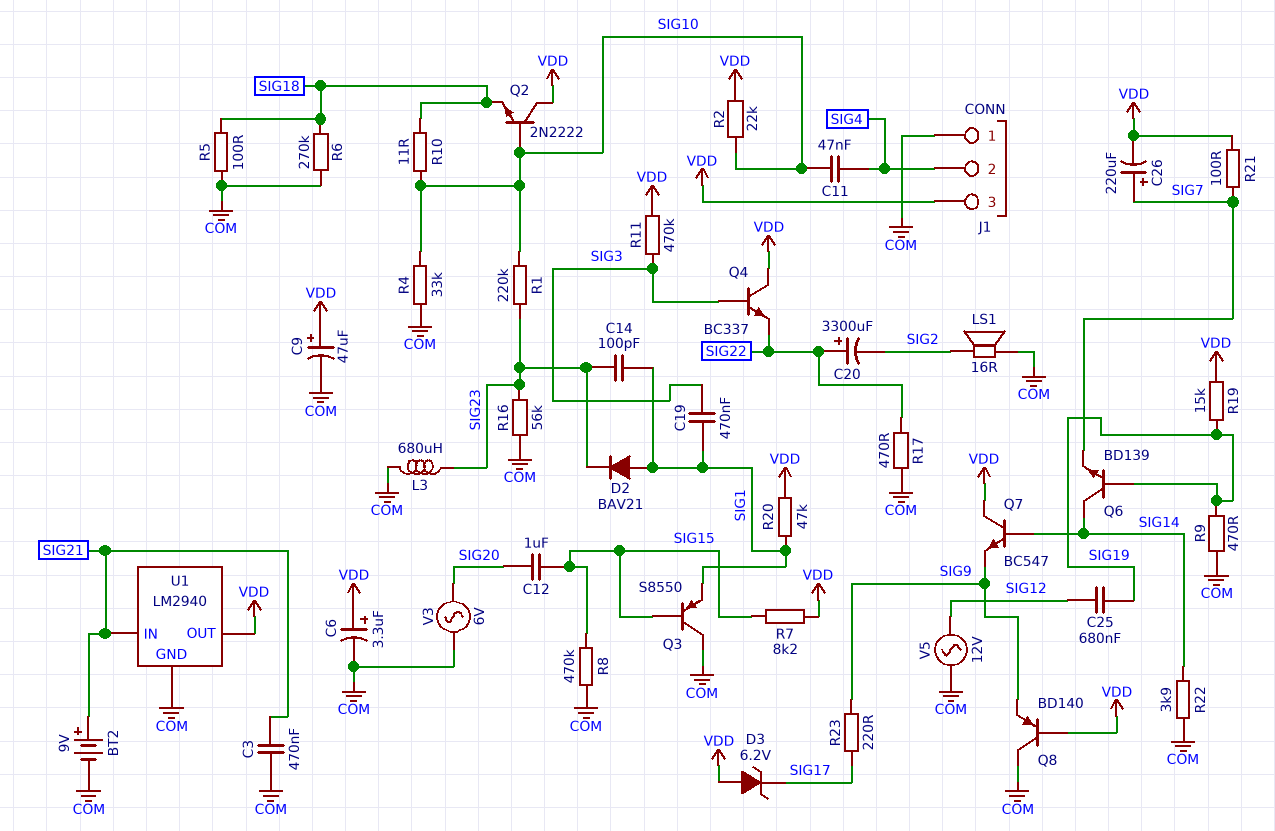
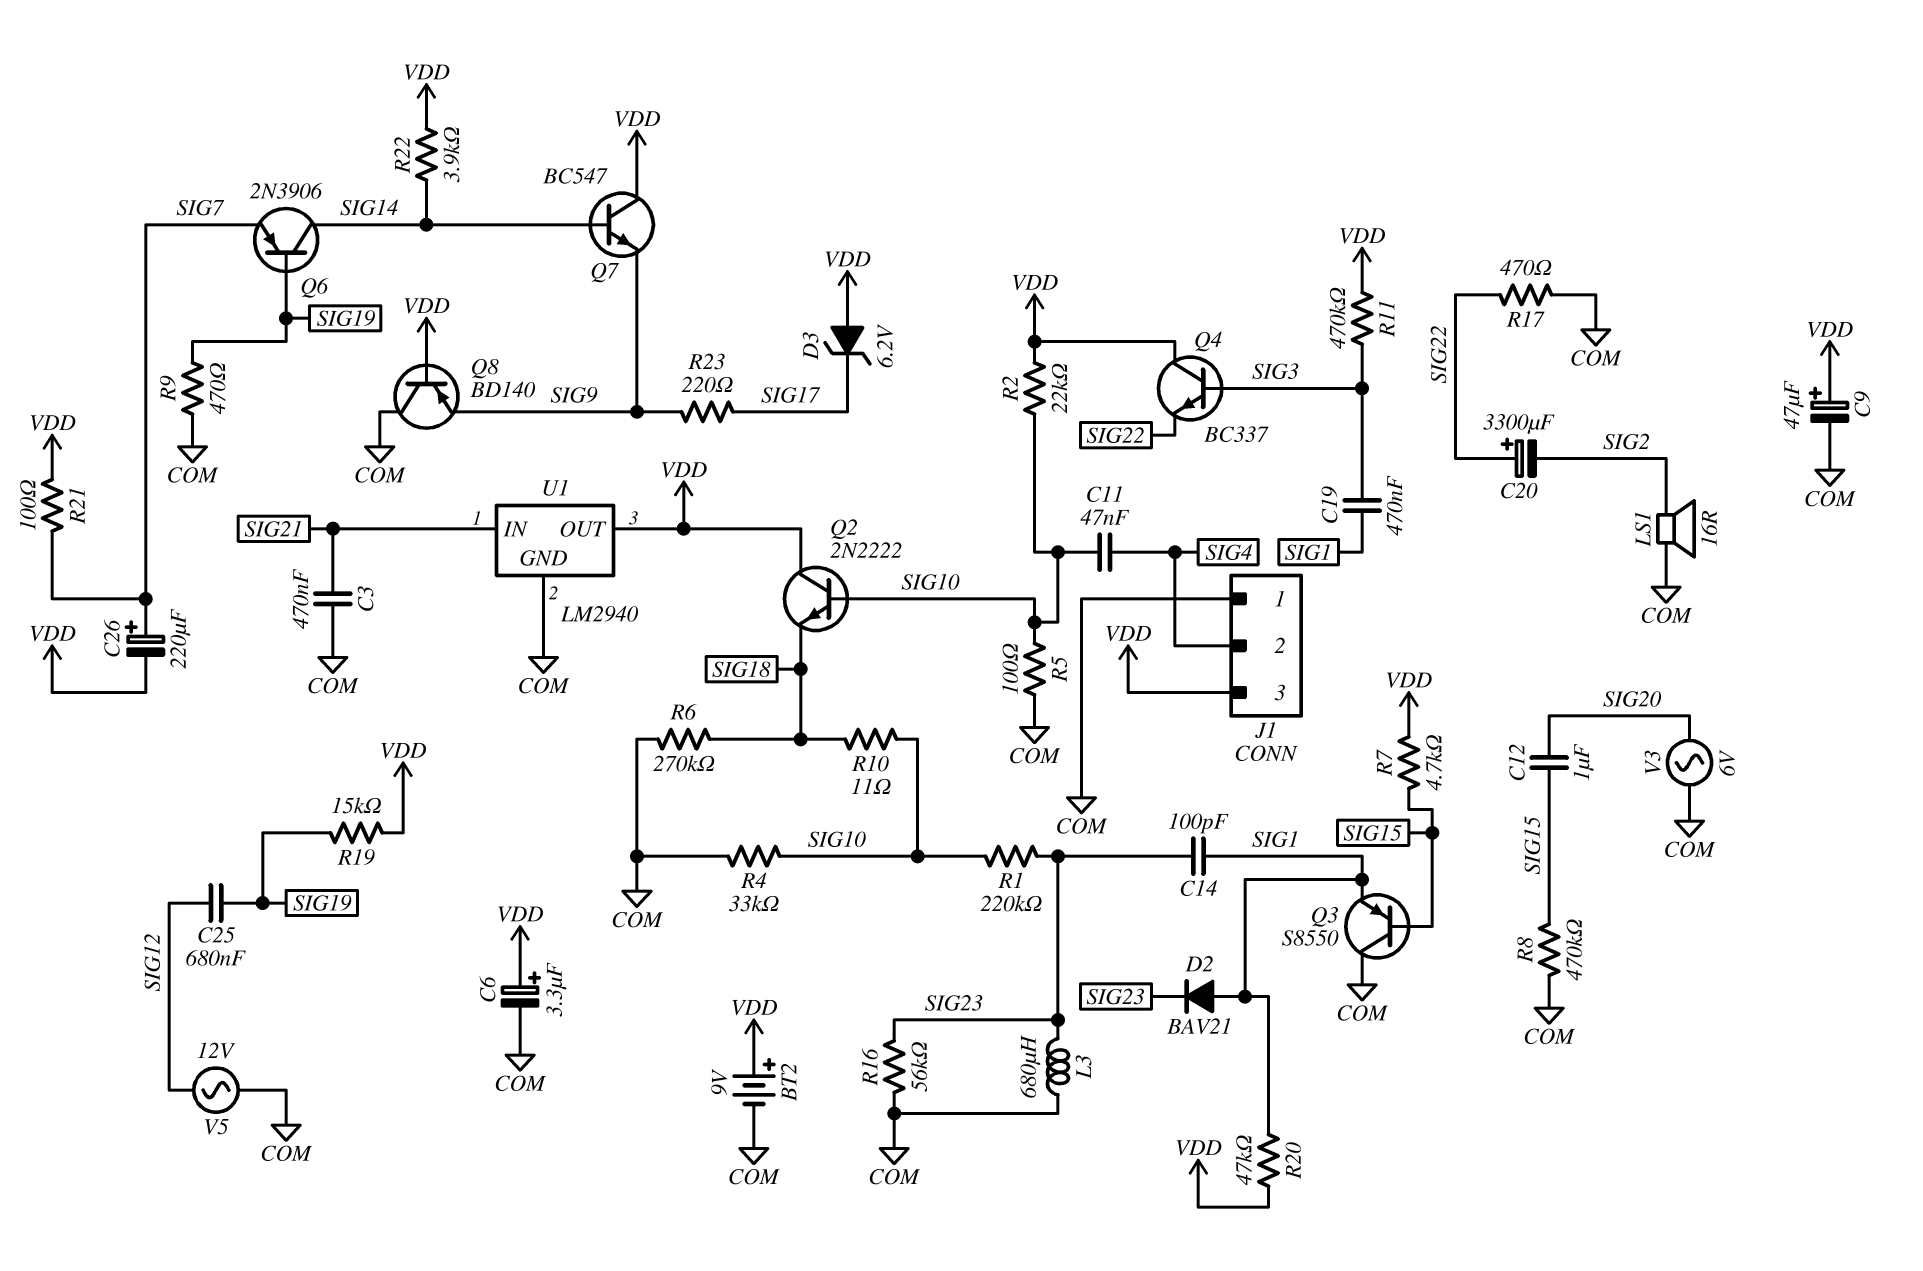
BT2: 9V (plus SIG21, minus COM) -> 9V (plus VDD, minus COM)
Q6: NPN BD139 (B SIG19, C SIG14, E SIG7) -> PNP 2N3906 (B SIG19, C SIG14, E SIG7)
R5: 100 (COM, SIG18) -> 100 (COM, SIG10)
R7: 8.2k (SIG15, VDD) -> 4.7k (SIG15, VDD)
R22: 3.9k (COM, SIG14) -> 3.9k (SIG14, VDD)

